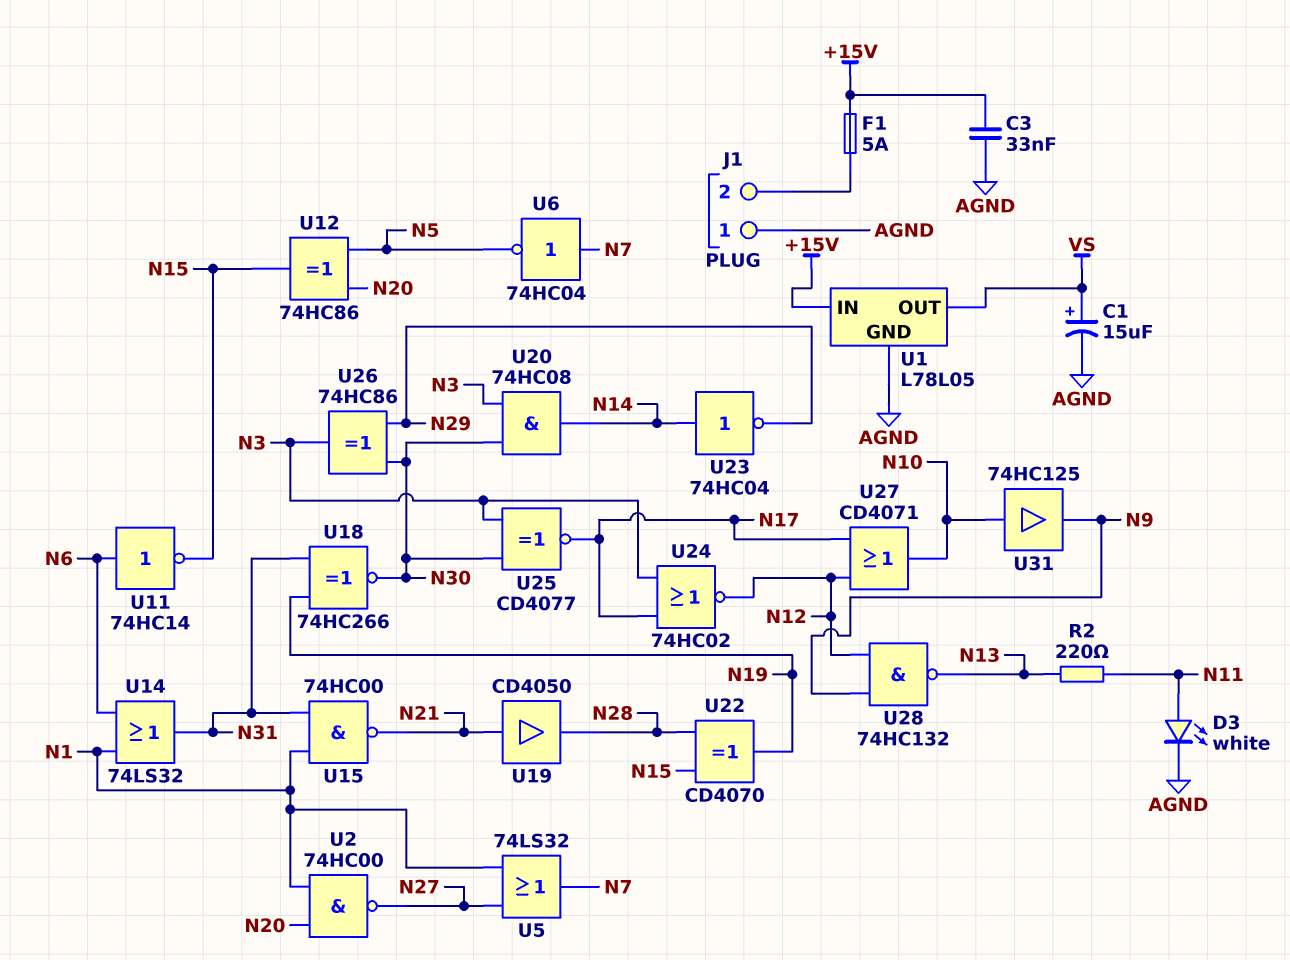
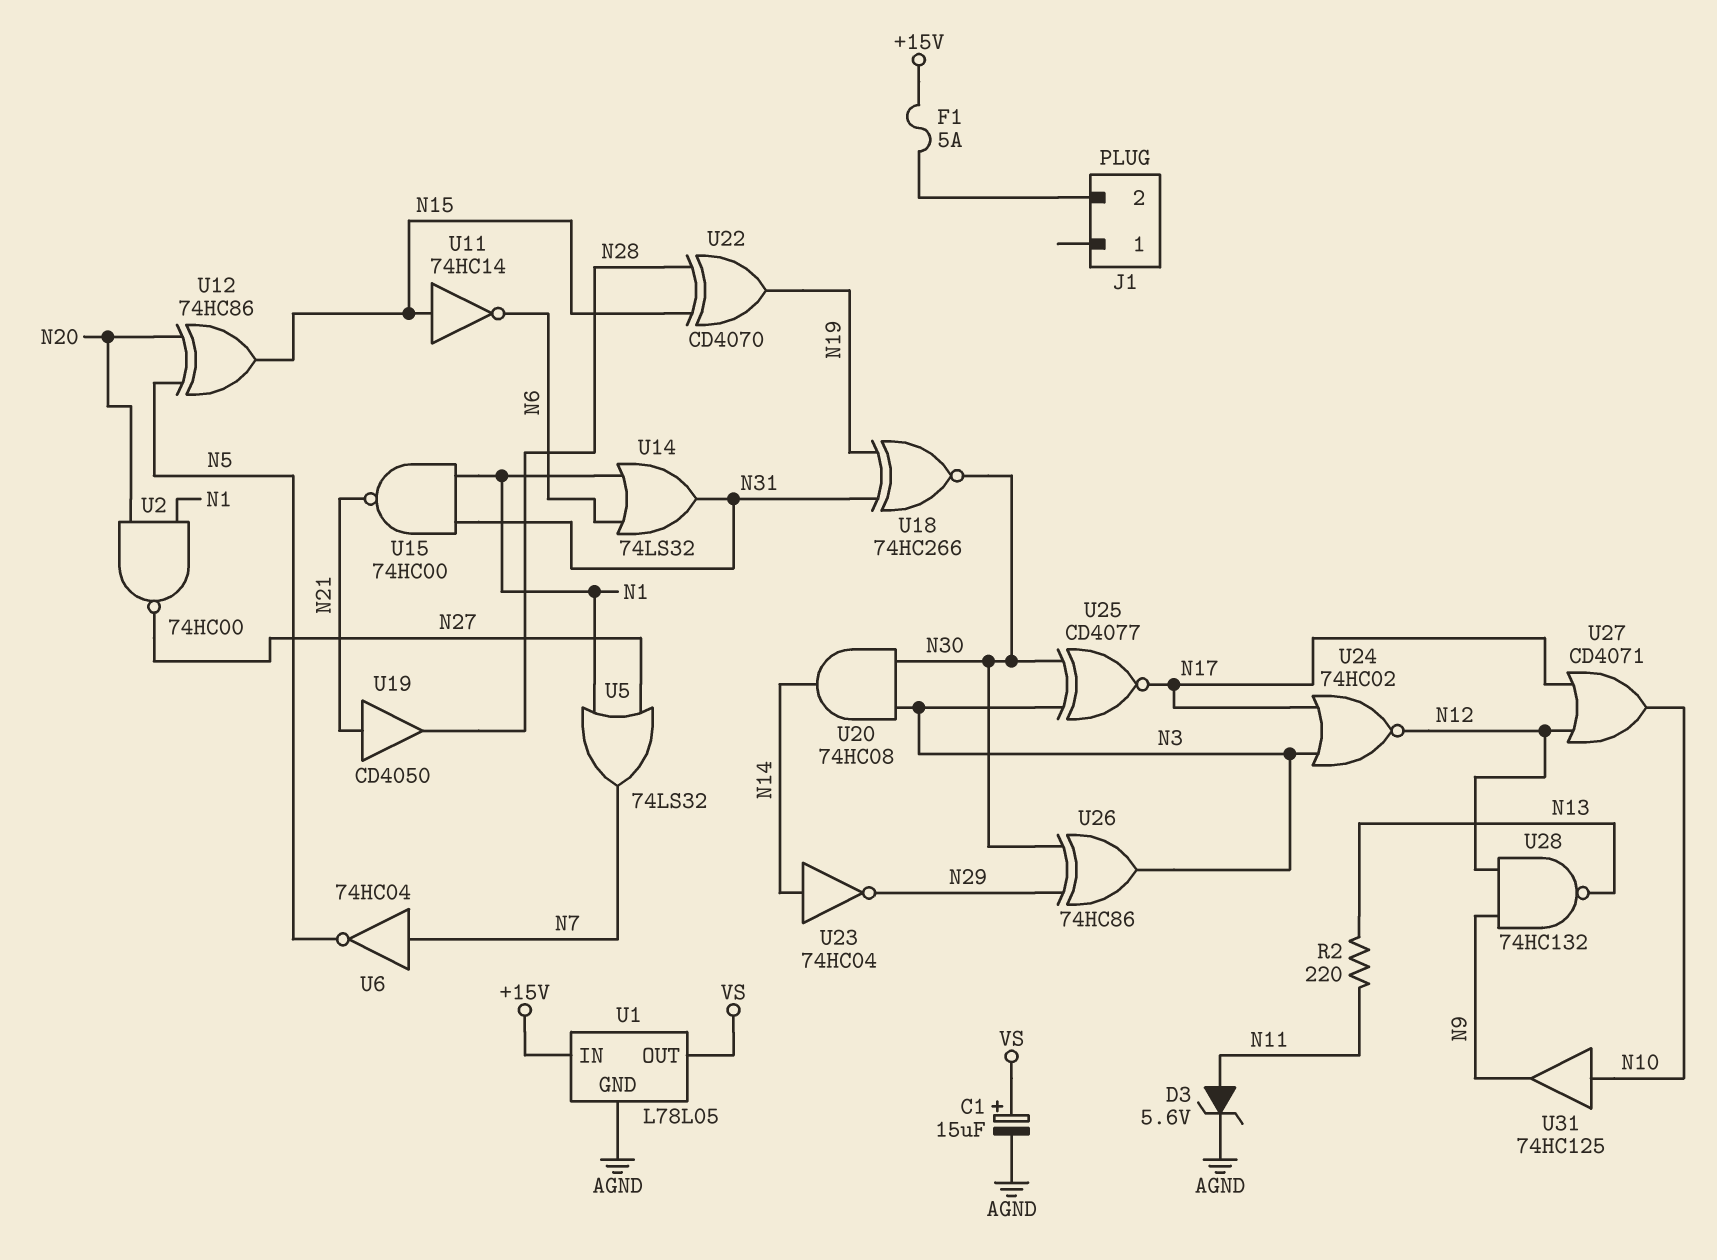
C3: 33nF (+15V, AGND) -> none
D3: LED white (A N11, K AGND) -> zener 5.6V (A N11, K AGND)
J1 pin 1: AGND -> none
U11: NOT 74HC14 (in N6, out N15) -> NOT 74HC14 (in N15, out N6)

